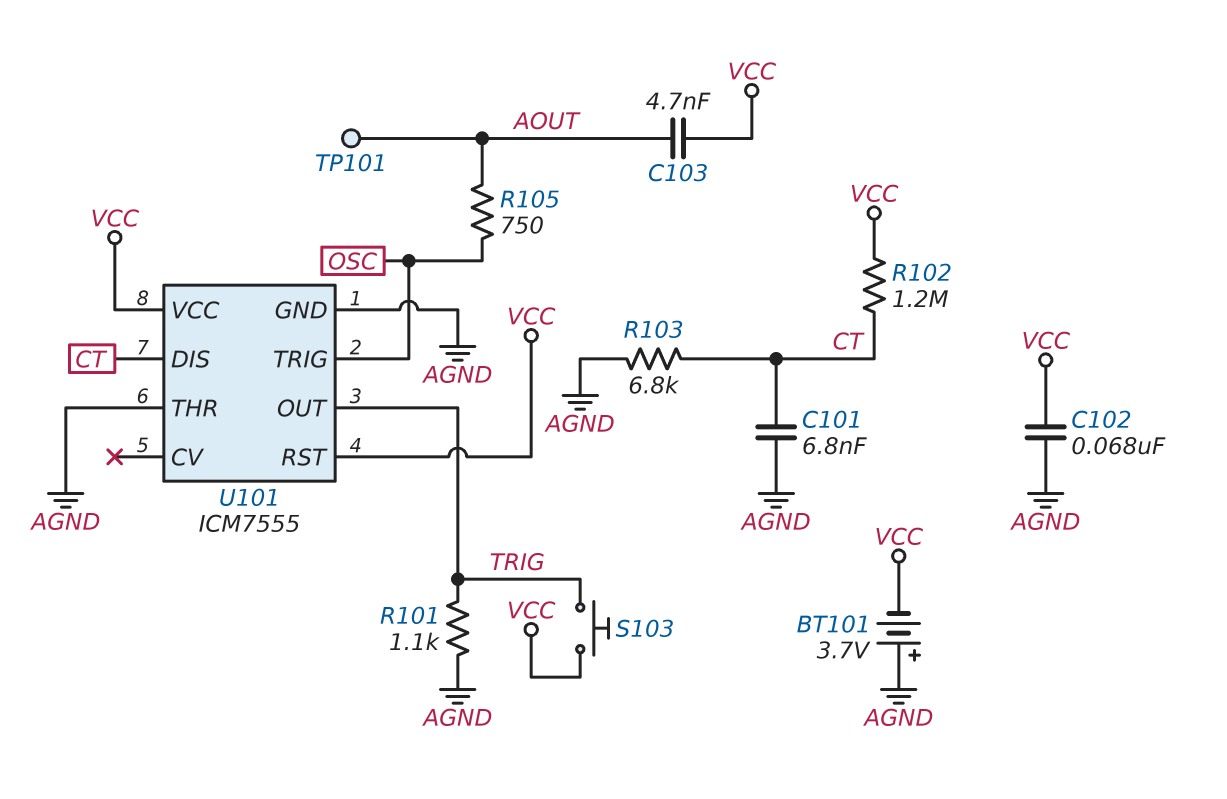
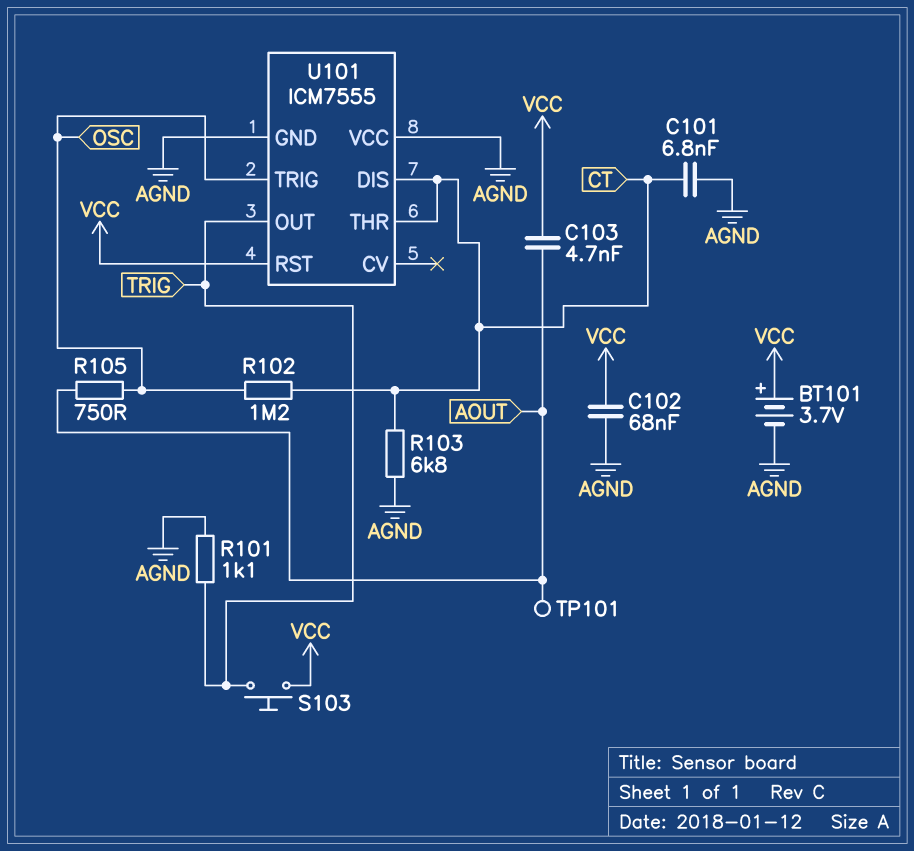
BT101: 3.7V (plus AGND, minus VCC) -> 3.7V (plus VCC, minus AGND)
R102: 1.2M (CT, VCC) -> 1.2M (CT, OSC)
U101 pin THR: AGND -> CT
U101 pin VCC: VCC -> AGND

